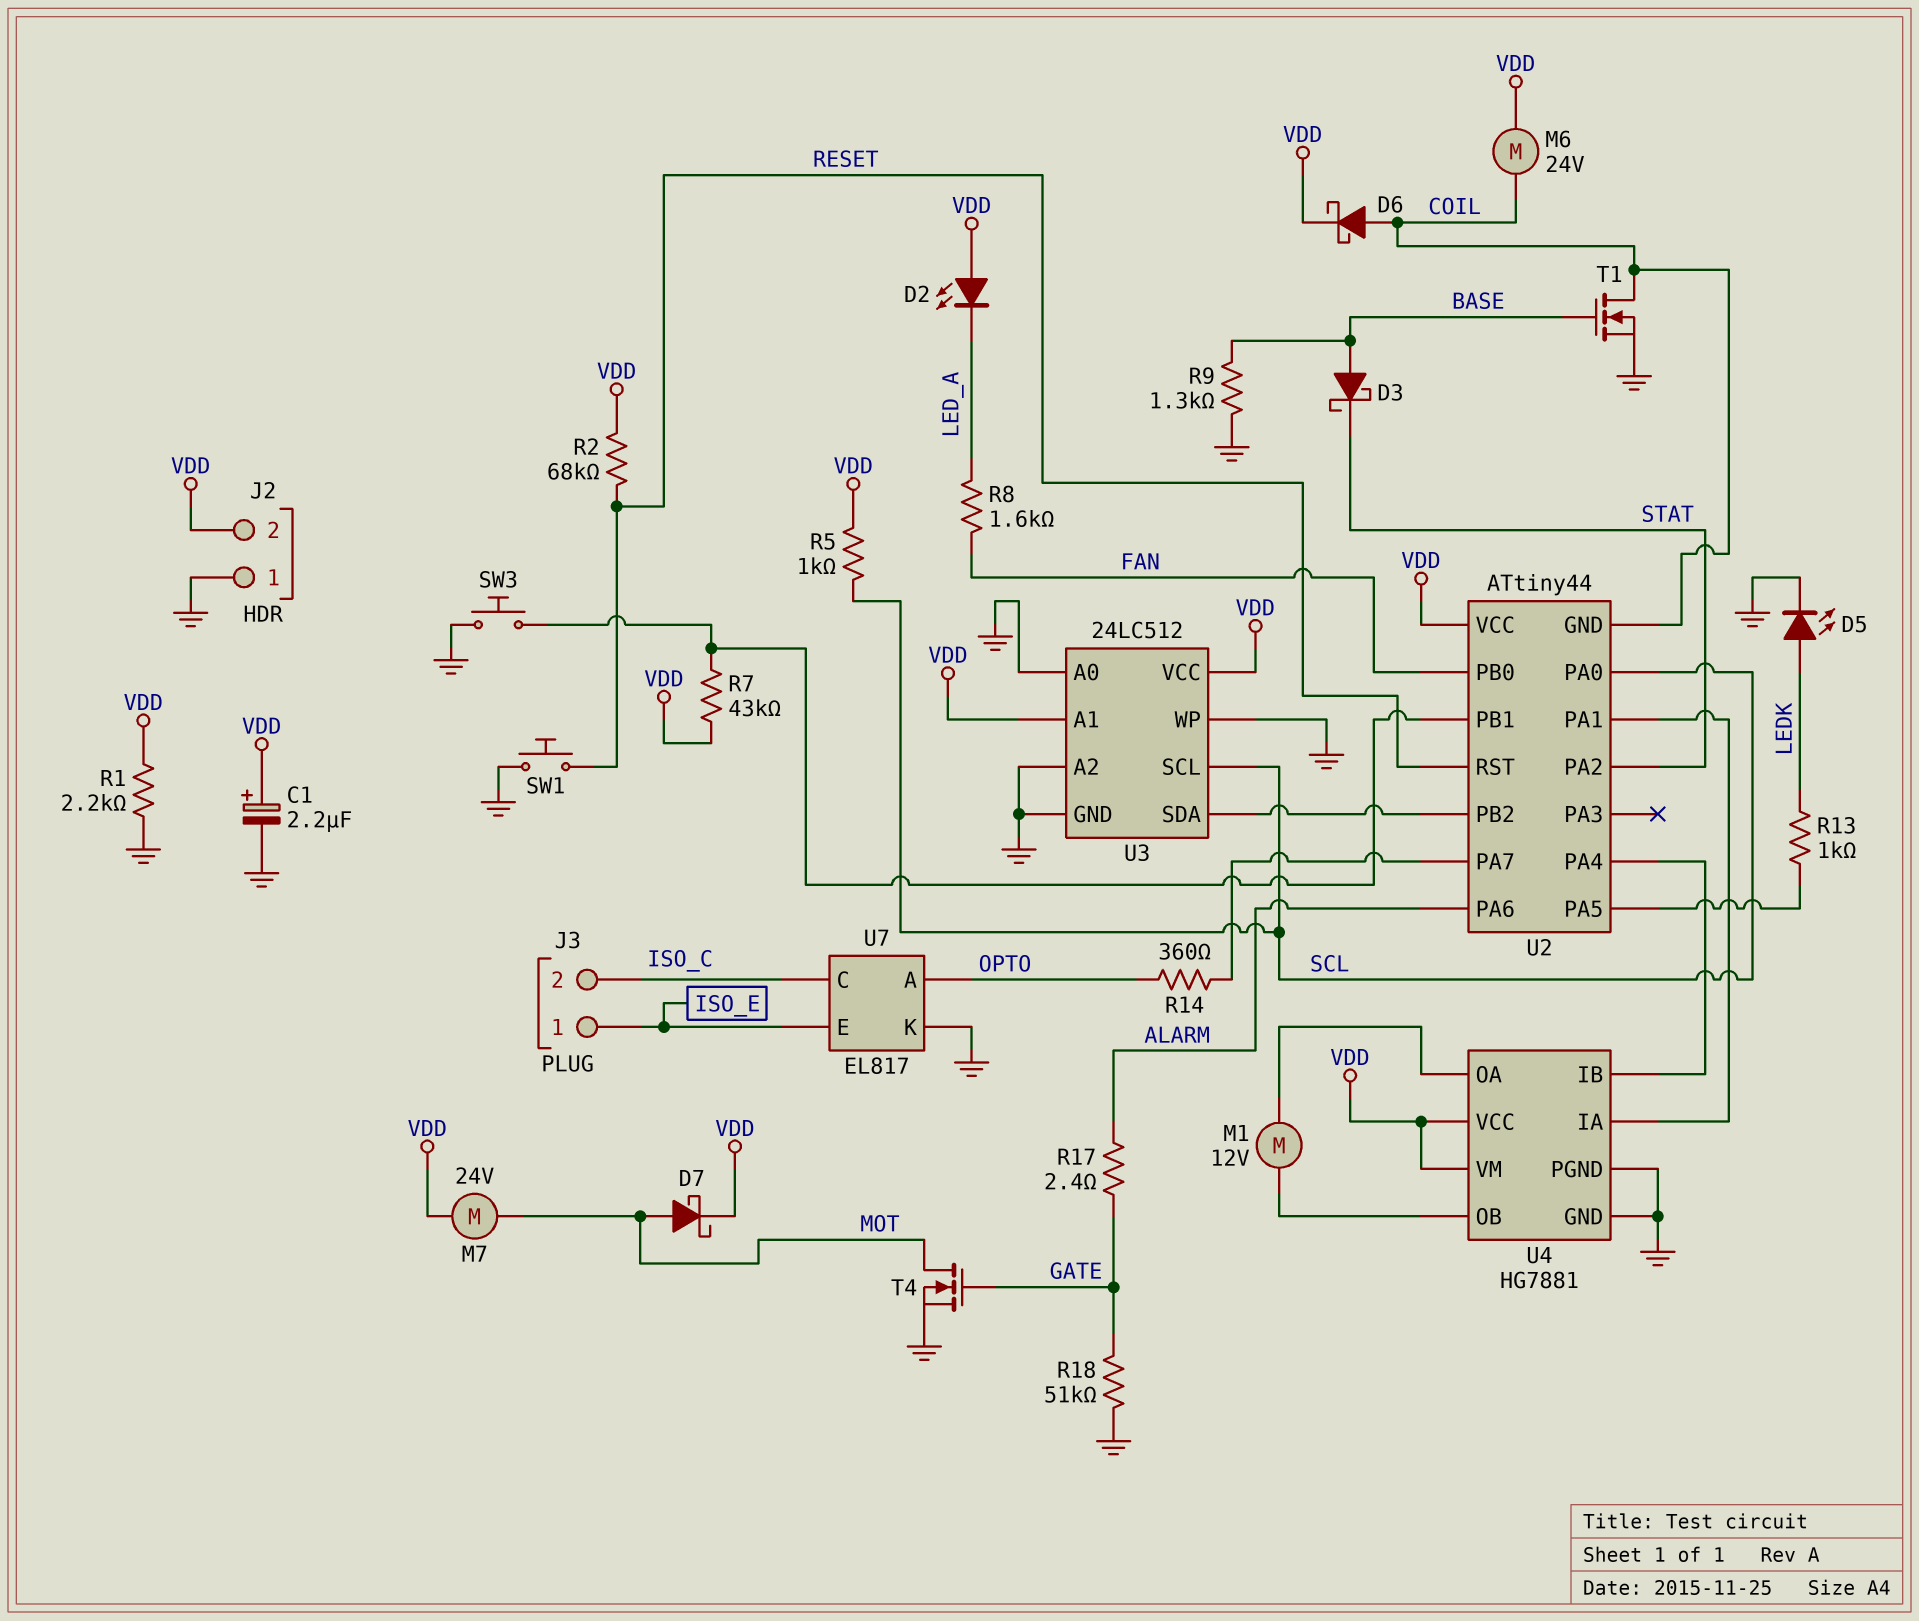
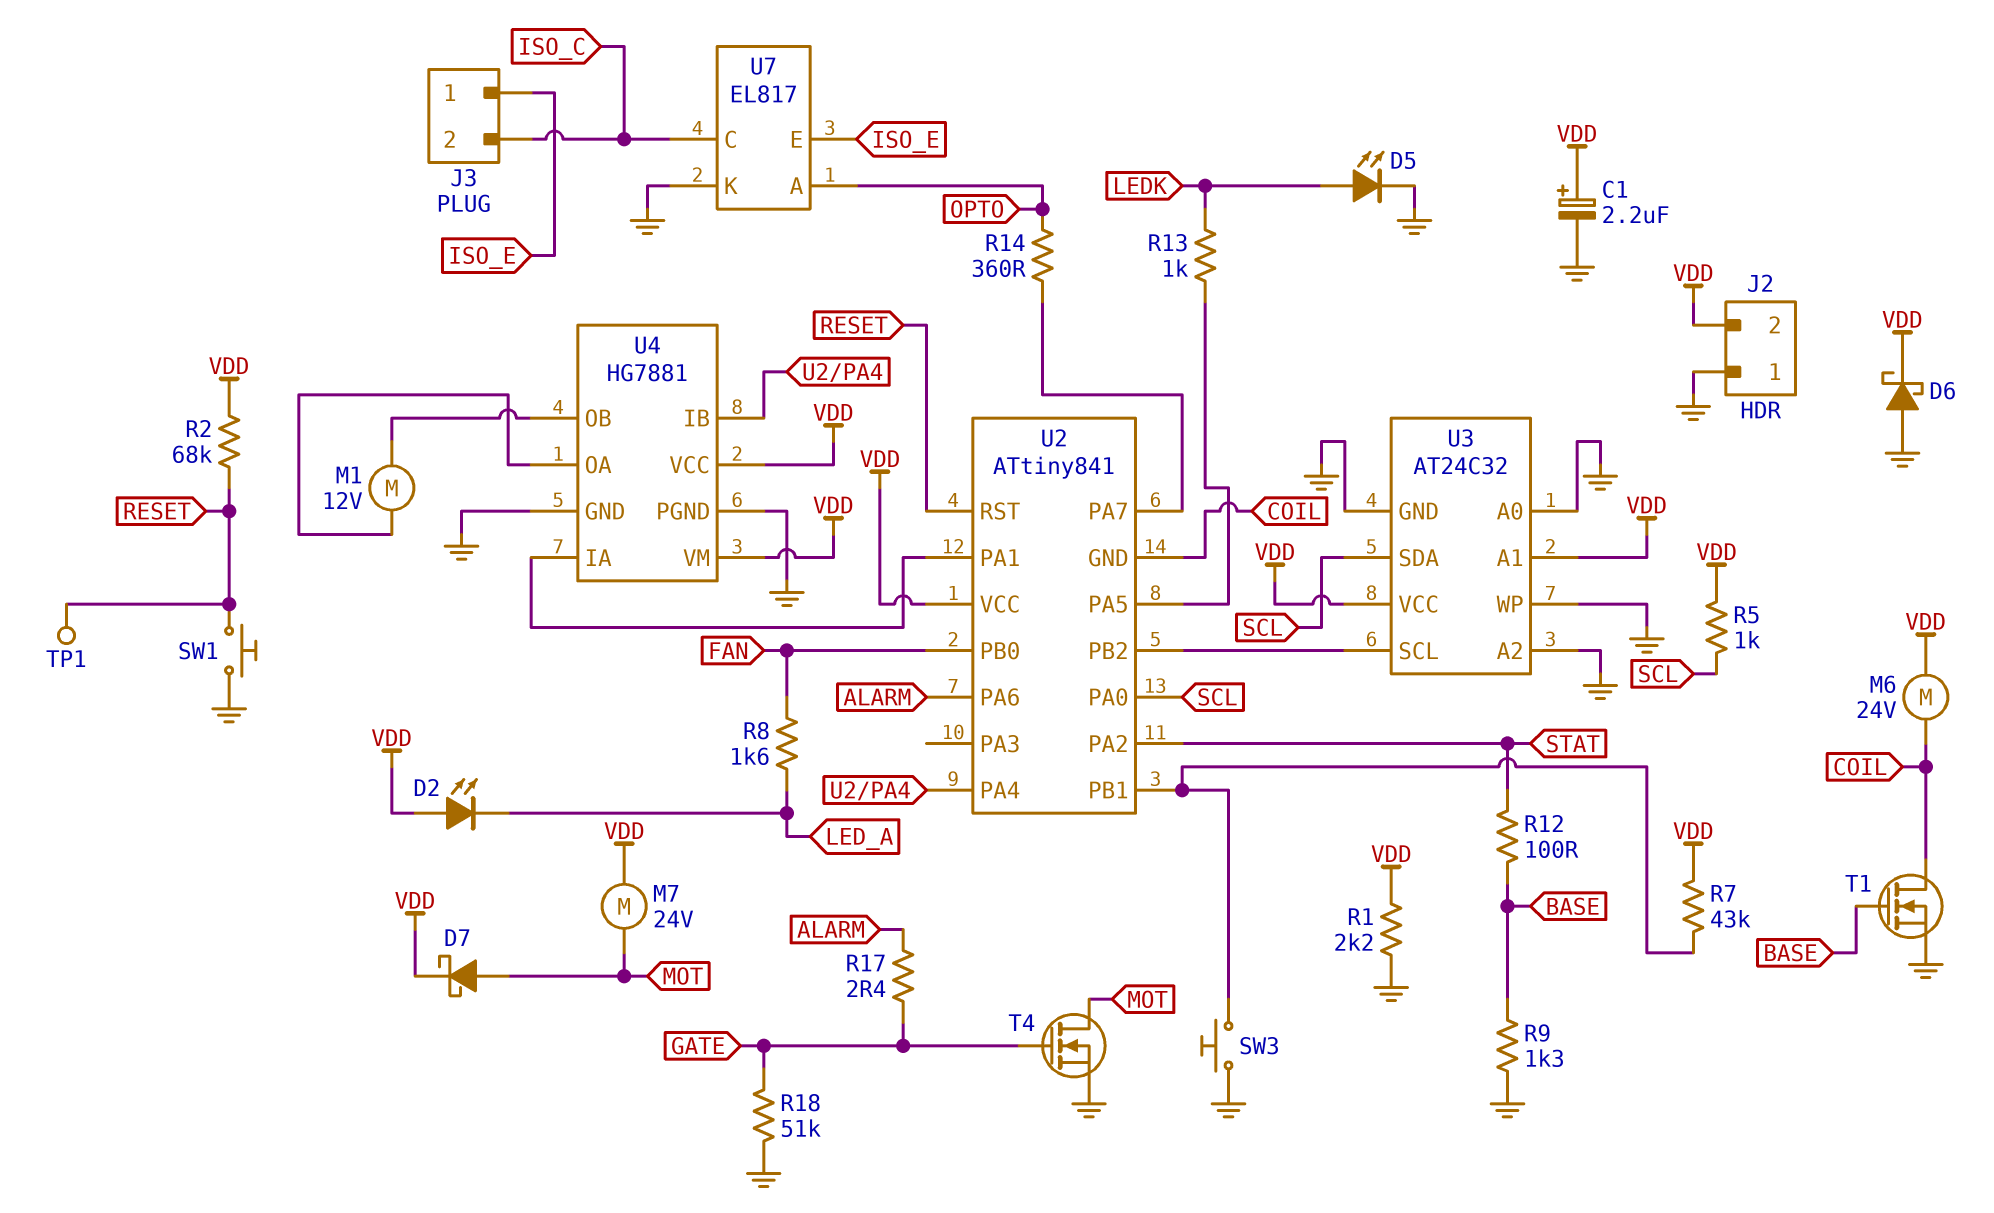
D3: schottky (A BASE, K STAT) -> none
D6: schottky (A COIL, K VDD) -> schottky (A GND, K VDD)
R12: none -> 100 (BASE, STAT)
TP1: none -> test point (RESET)
U2: ATtiny44 -> ATtiny841
U3: 24LC512 -> AT24C32
U3 pin SCL: SCL -> U2/PB2
U3 pin SDA: U2/PB2 -> SCL

